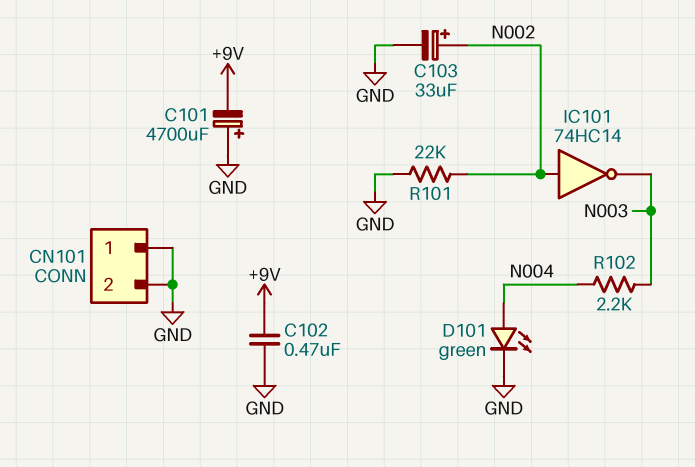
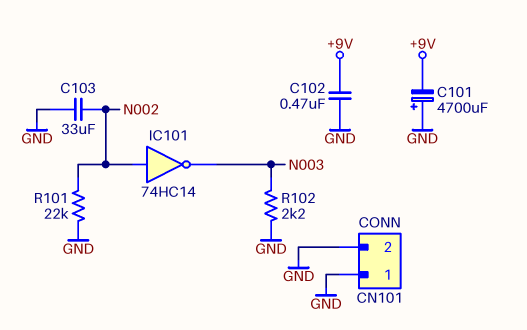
C103: 33uF (plus N002, minus GND) -> 33uF (GND, N002)
D101: LED green (A N004, K GND) -> none
R102: 2.2k (N003, N004) -> 2.2k (GND, N003)

